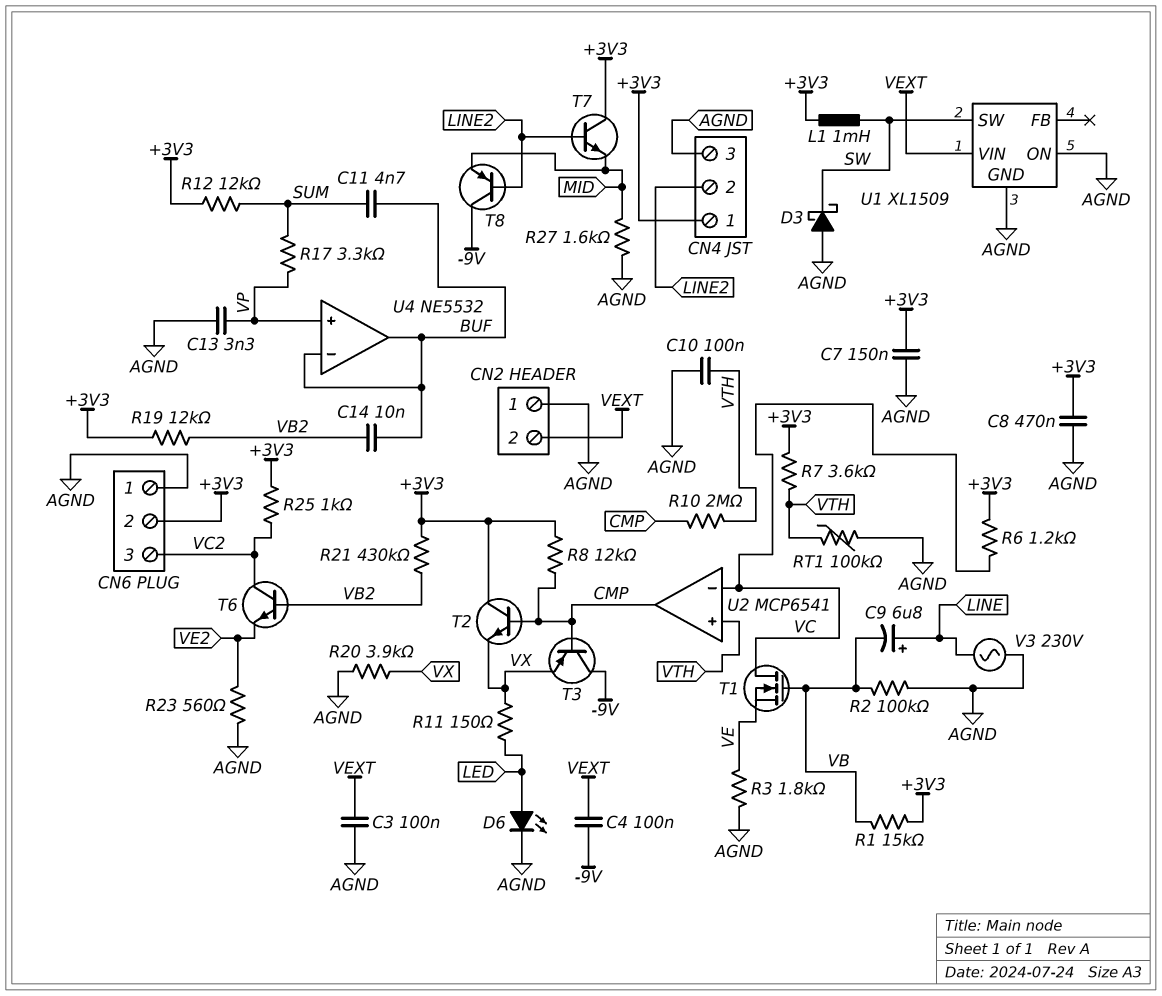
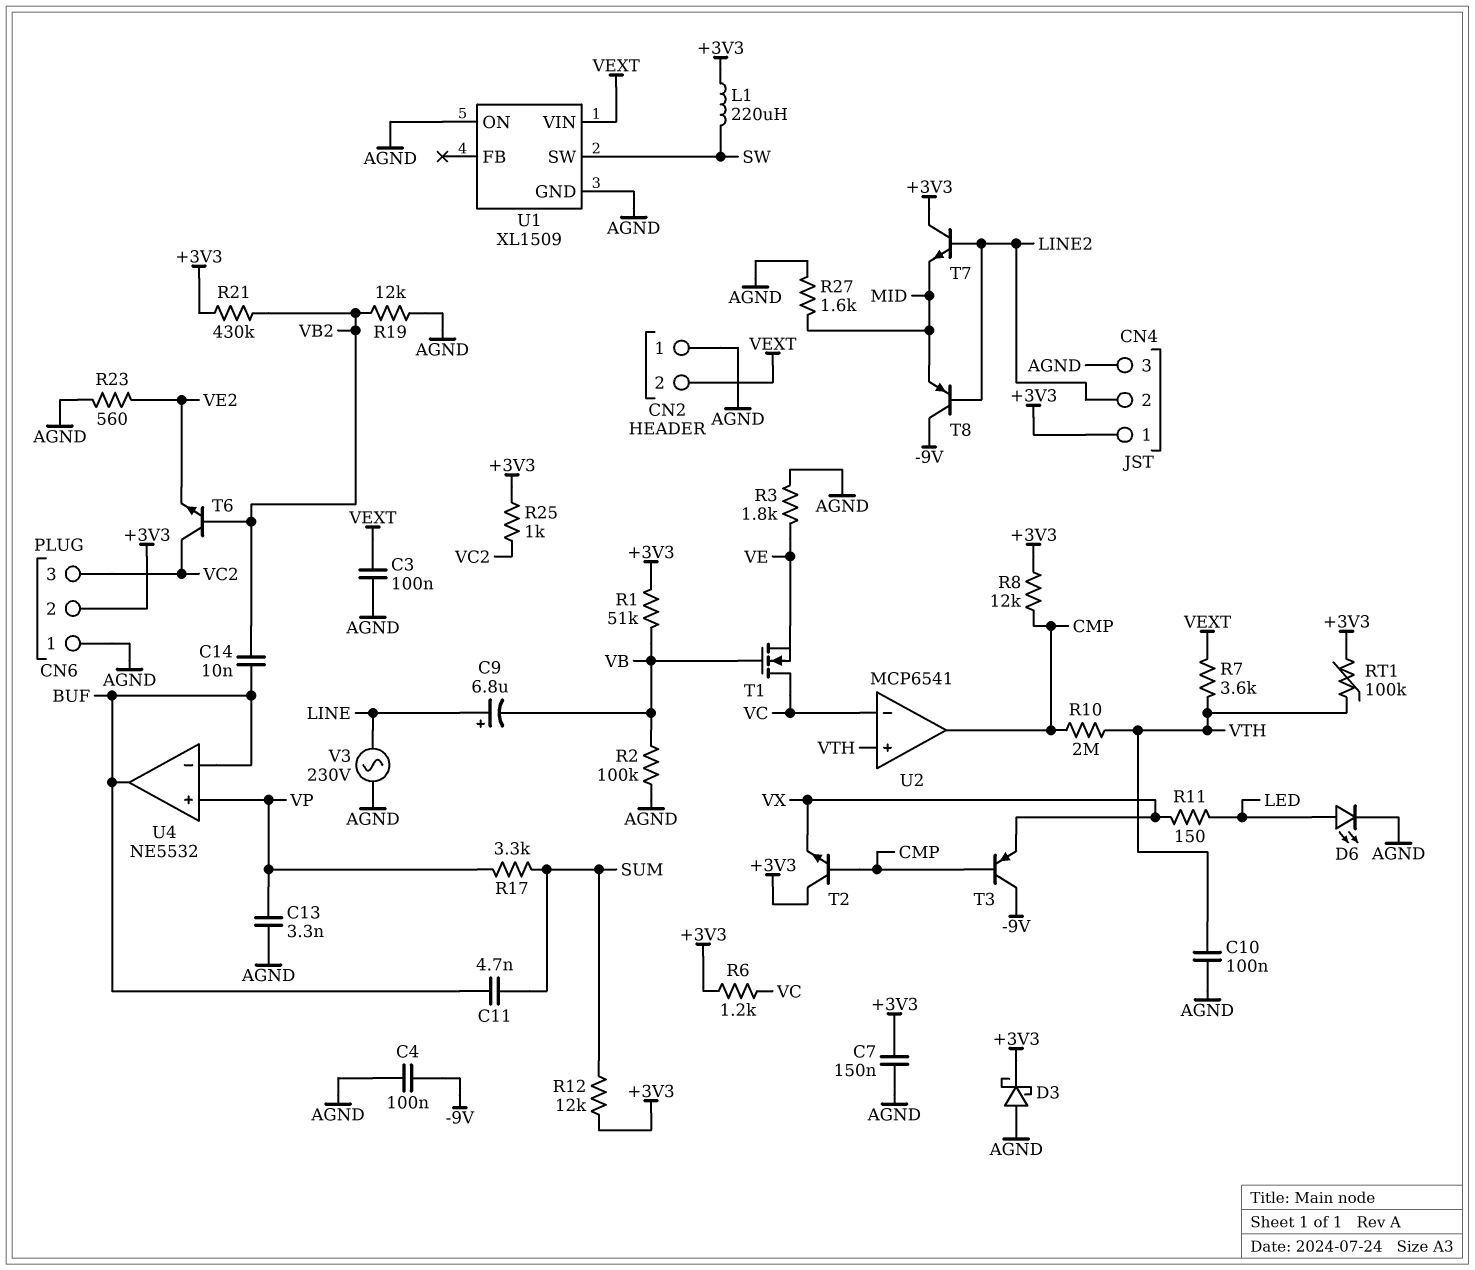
C4: 100nF (-9V, VEXT) -> 100nF (-9V, AGND)
C8: 470nF (+3V3, AGND) -> none
D3: schottky (A AGND, K SW) -> schottky (A AGND, K +3V3)
L1: 1mH (+3V3, SW) -> 220uH (+3V3, SW)
R1: 15k (+3V3, VB) -> 51k (+3V3, VB)
R7: 3.6k (+3V3, VTH) -> 3.6k (VEXT, VTH)
R19: 12k (+3V3, VB2) -> 12k (AGND, VB2)
R20: 3.9k (AGND, VX) -> none
RT1: 100k (AGND, VTH) -> 100k (+3V3, VTH)

